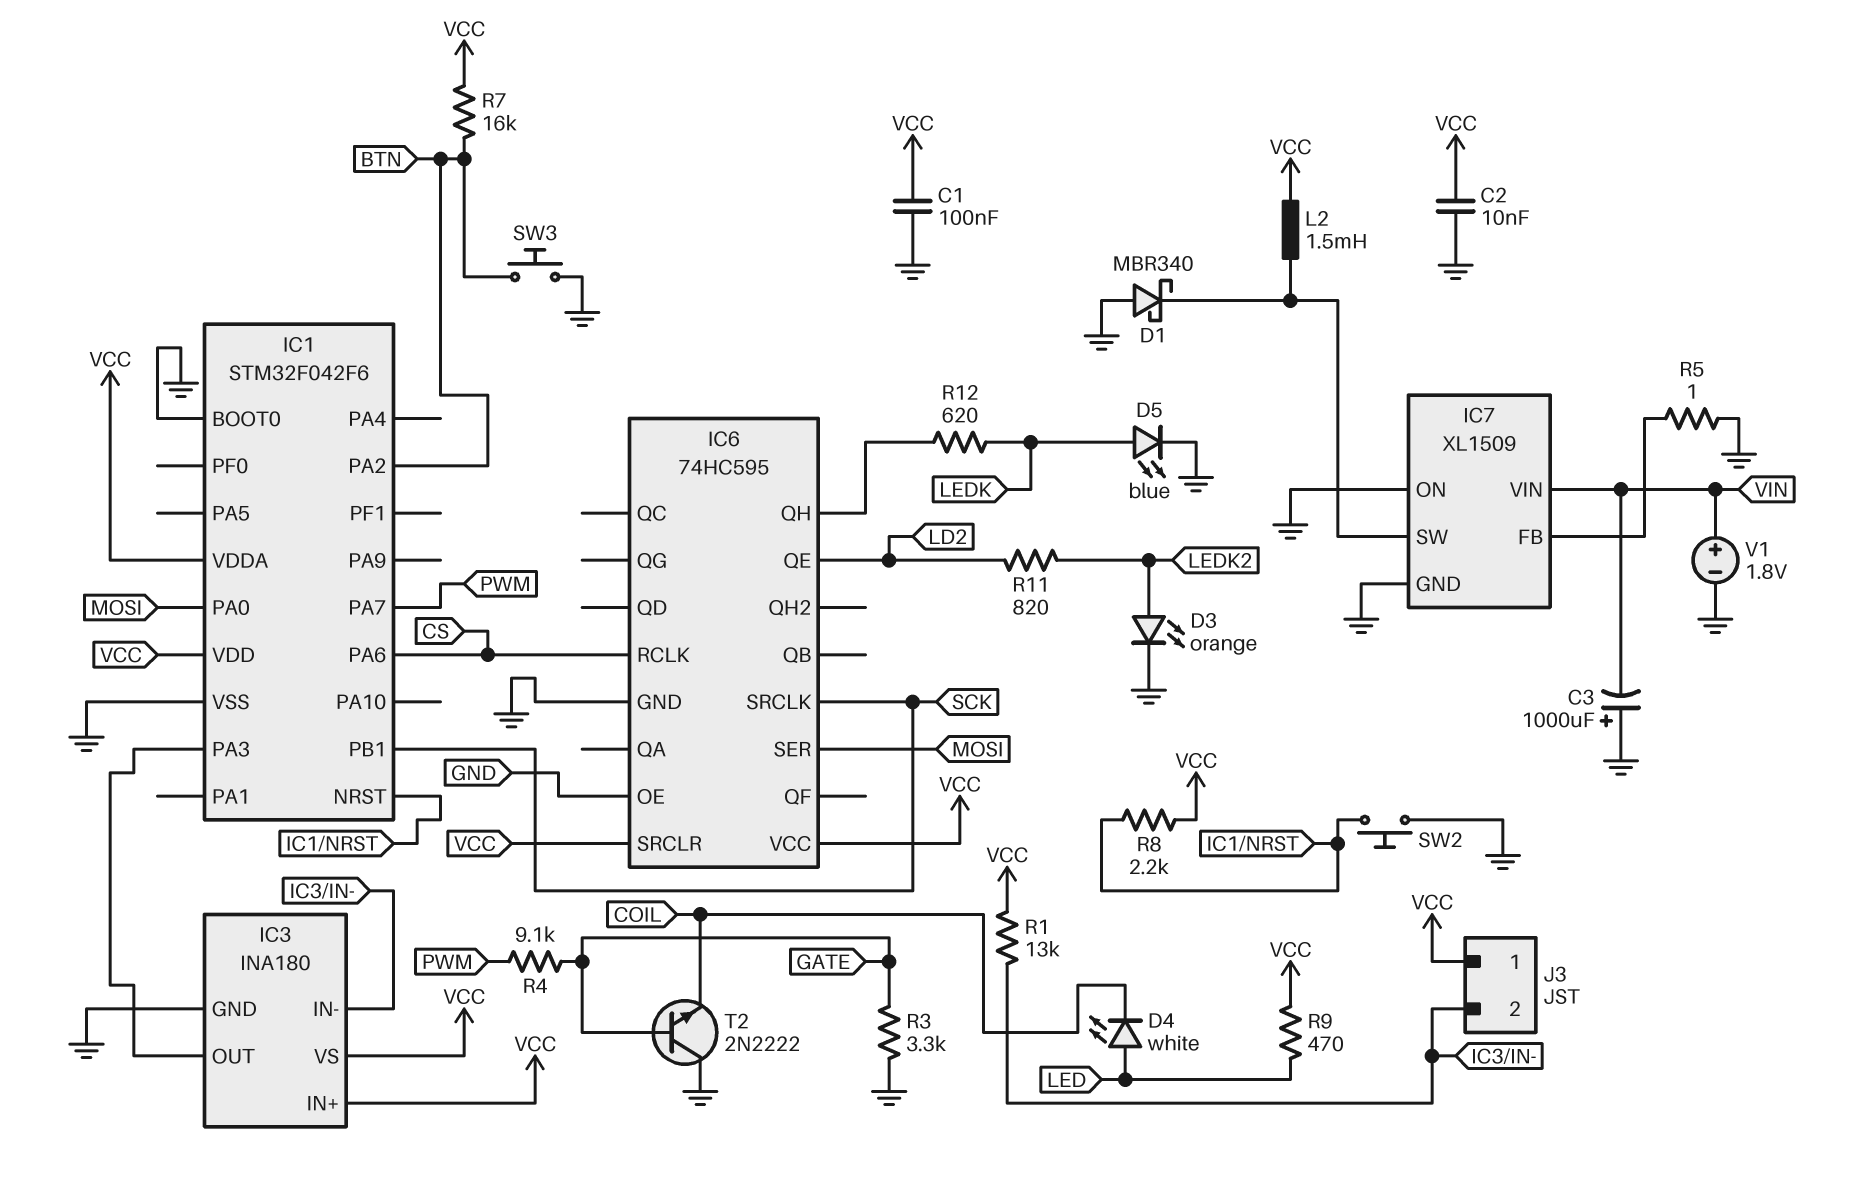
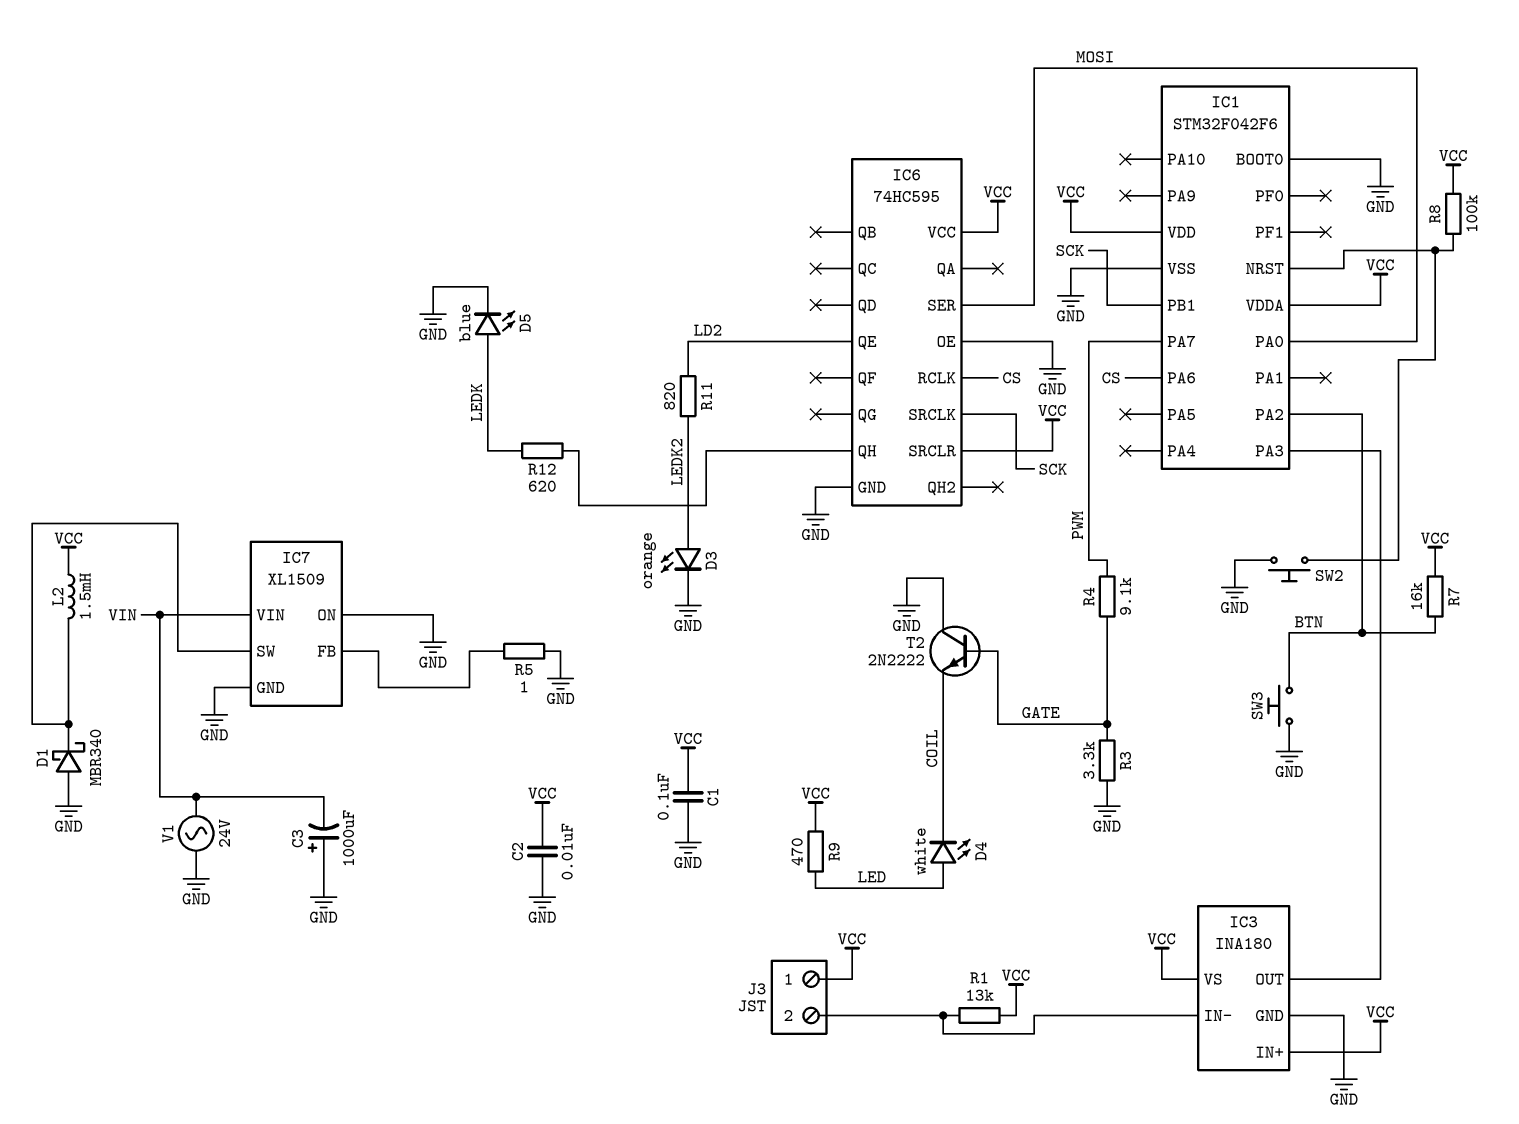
R8: 2.2k (IC1/NRST, VCC) -> 100k (IC1/NRST, VCC)
V1: 1.8V (plus VIN, minus GND) -> AC 24V (GND, VIN)

